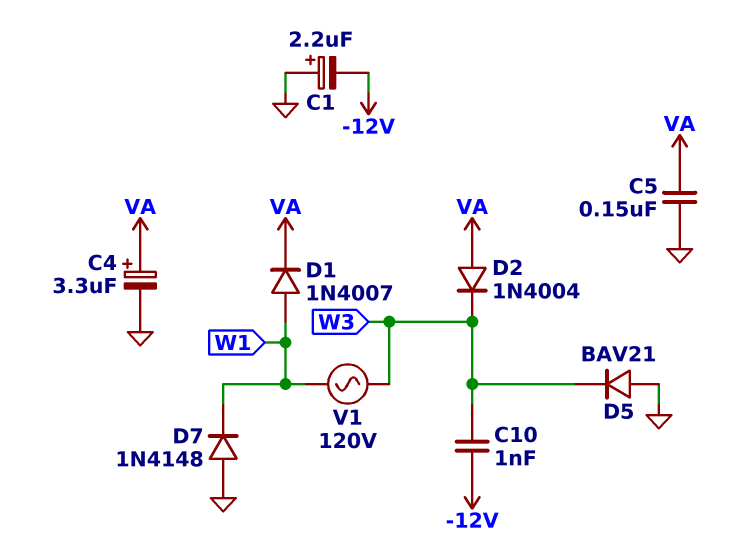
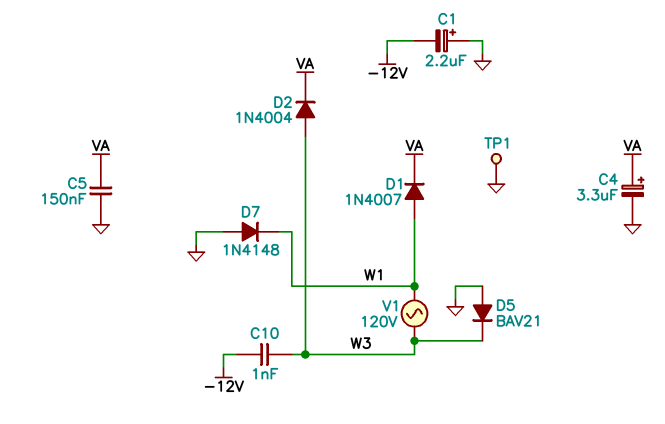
D2: diode 1N4004 (A VA, K W3) -> diode 1N4004 (A W3, K VA)
TP1: none -> test point (GND)

